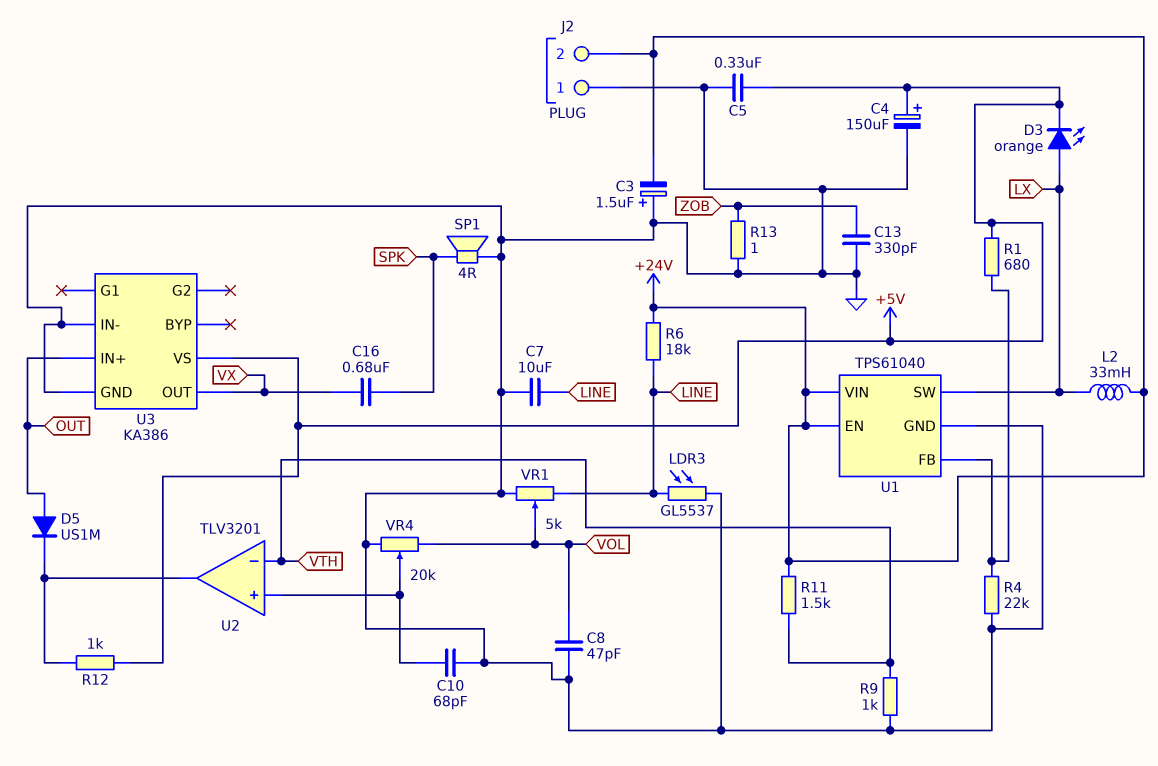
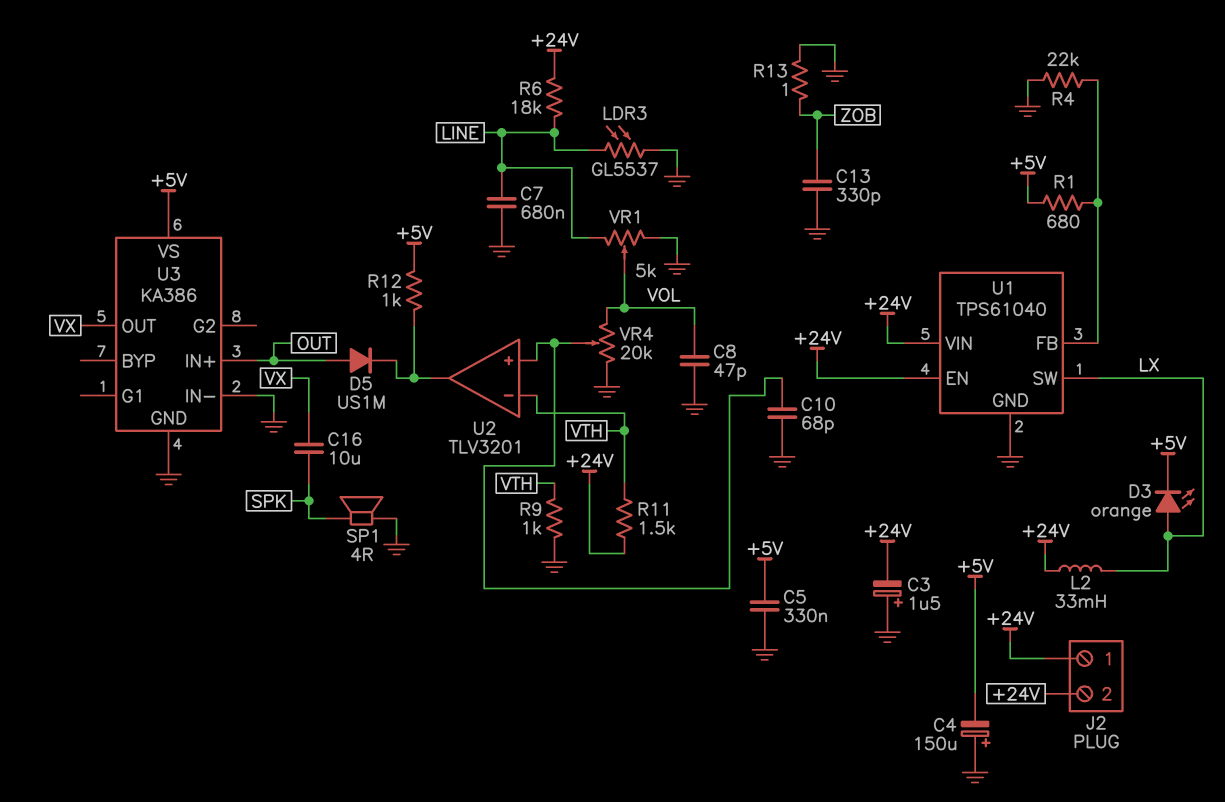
C4: 150uF (plus +5V, minus GND) -> 150uF (plus GND, minus +5V)
C7: 10uF (GND, LINE) -> 680nF (GND, LINE)
C16: 680nF (SPK, VX) -> 10uF (SPK, VX)
J2 pin 1: GND -> +24V

